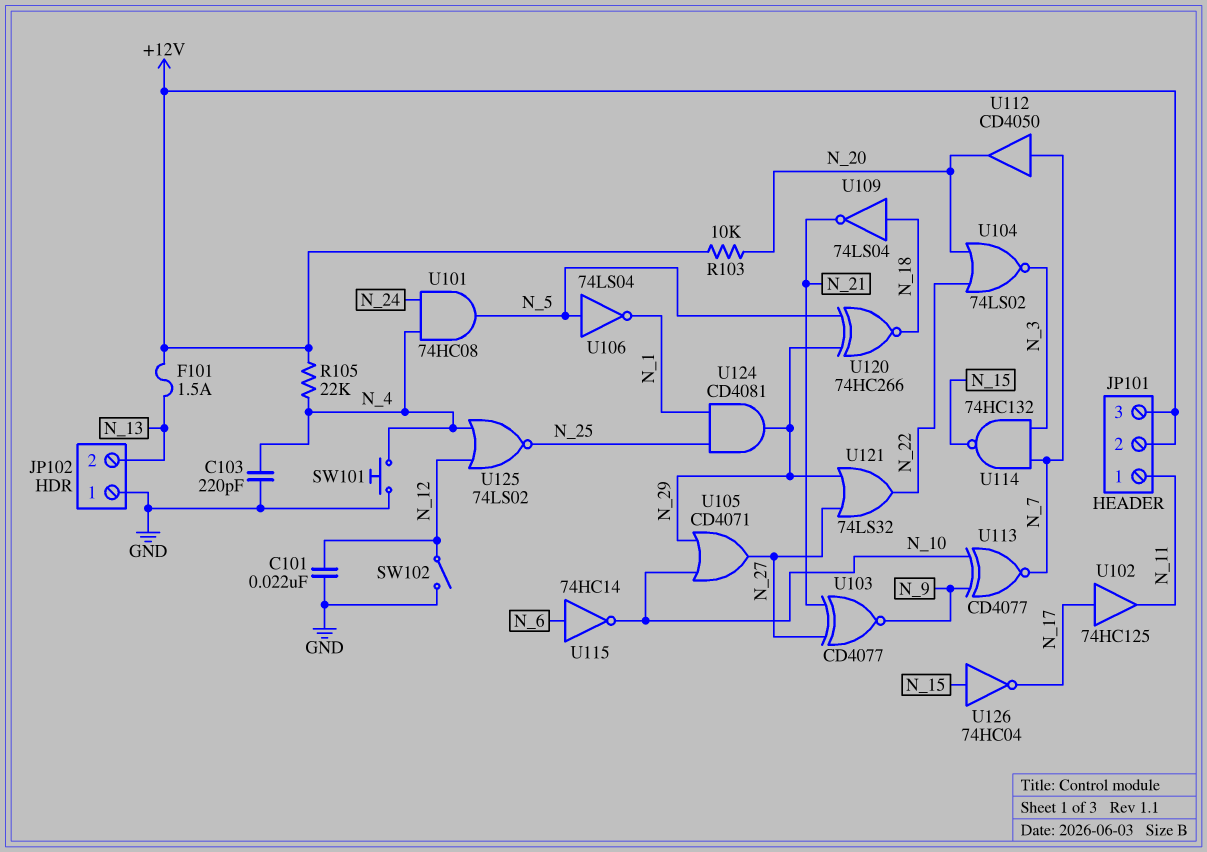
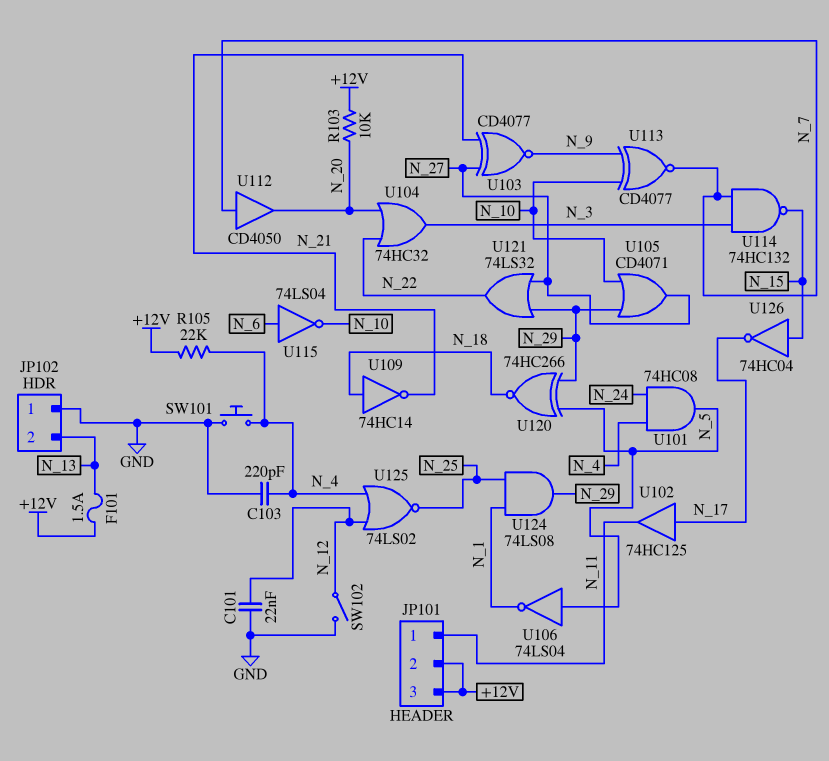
U104: NOR 74LS02 (in N_20, in N_22, out N_3) -> OR 74HC32 (in N_20, in N_22, out N_3)
U109: NOT 74LS04 (in N_18, out N_21) -> NOT 74HC14 (in N_18, out N_21)
U115: NOT 74HC14 (in N_6, out N_10) -> NOT 74LS04 (in N_6, out N_10)
U124: AND CD4081 (in N_1, in N_25, out N_29) -> AND 74LS08 (in N_1, in N_25, out N_29)

